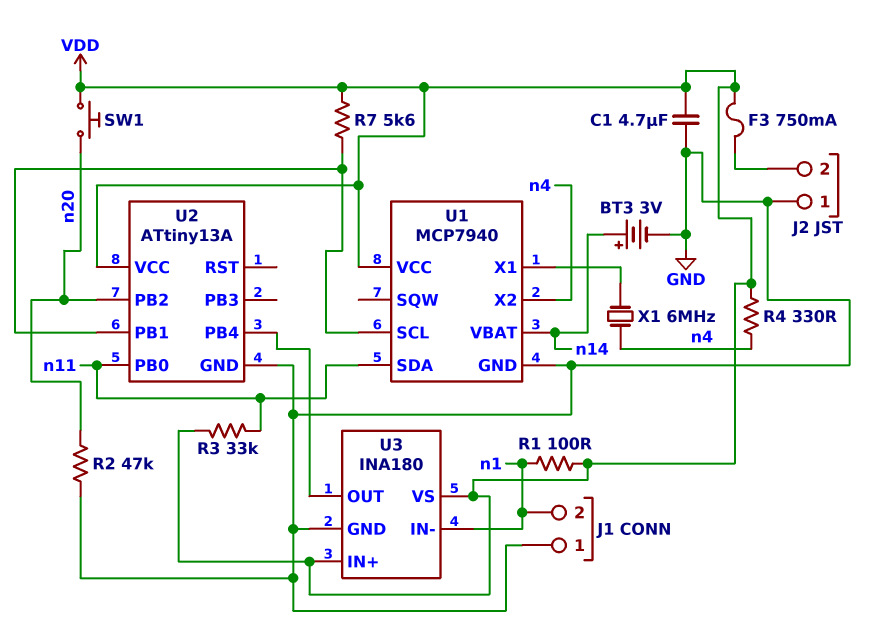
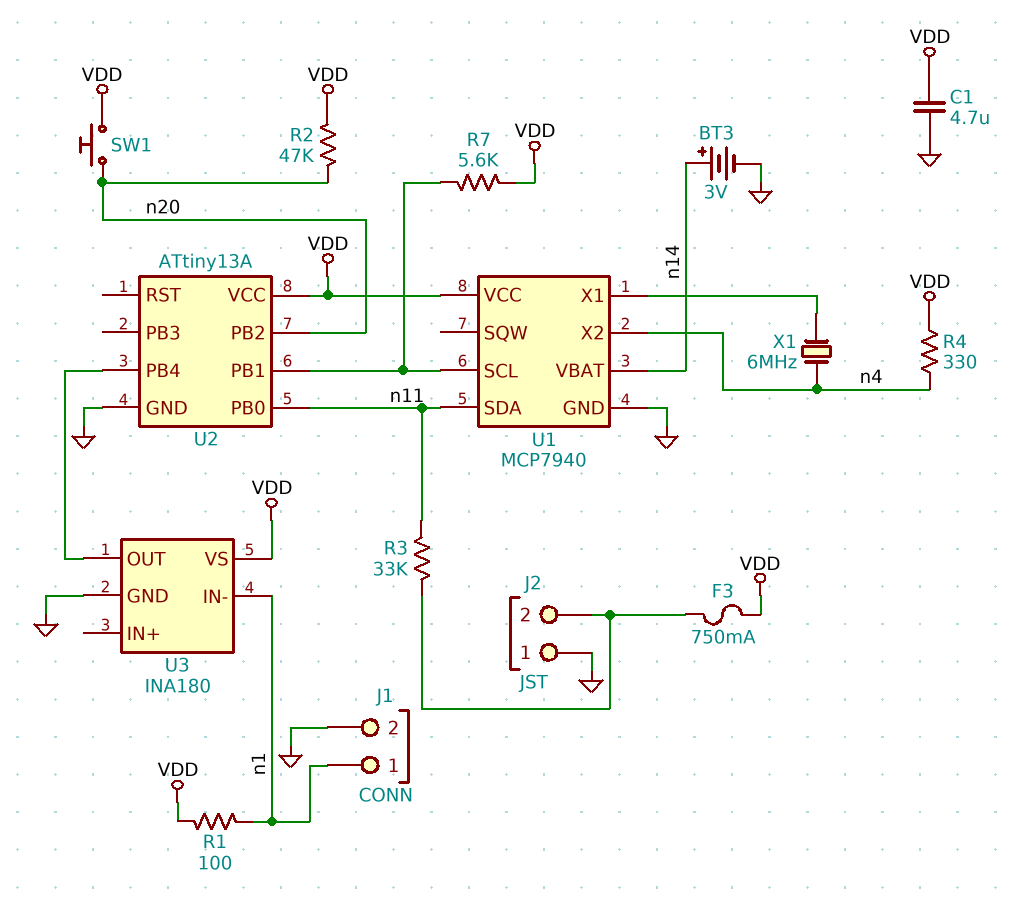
J1 pin 1: GND -> n1
J1 pin 2: n1 -> GND
R2: 47k (GND, n20) -> 47k (VDD, n20)
R3: 33k (VDD, n11) -> 33k (J2/2, n11)
U3 pin IN+: VDD -> none

